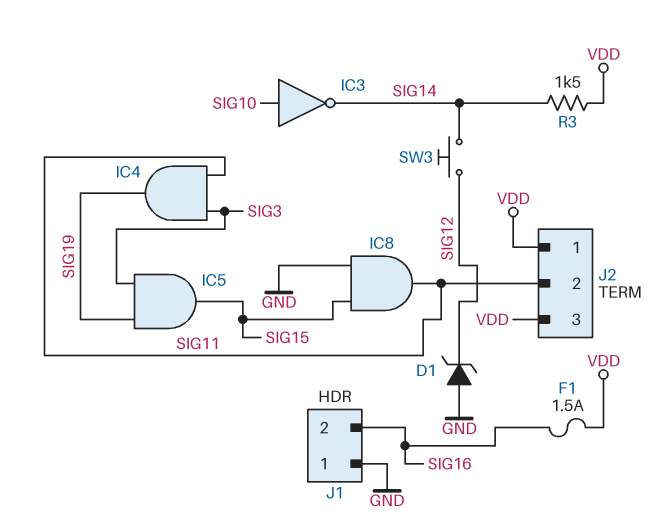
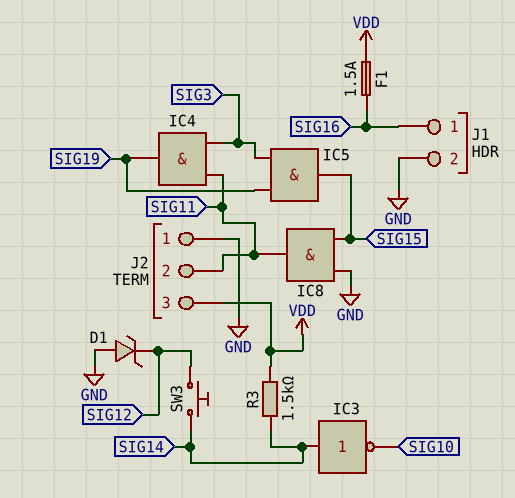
IC3: NOT (in SIG10, out SIG14) -> NOT (in SIG14, out SIG10)
J1 pin 1: GND -> SIG16
J1 pin 2: SIG16 -> GND
J2 pin 1: VDD -> GND

